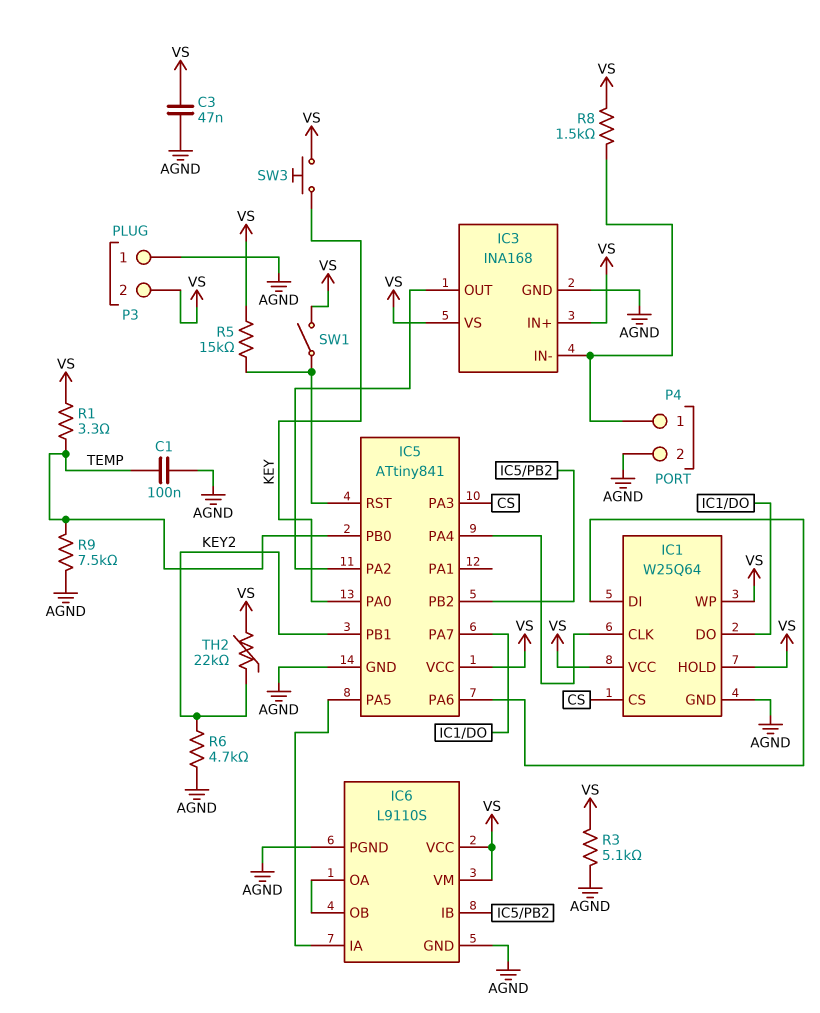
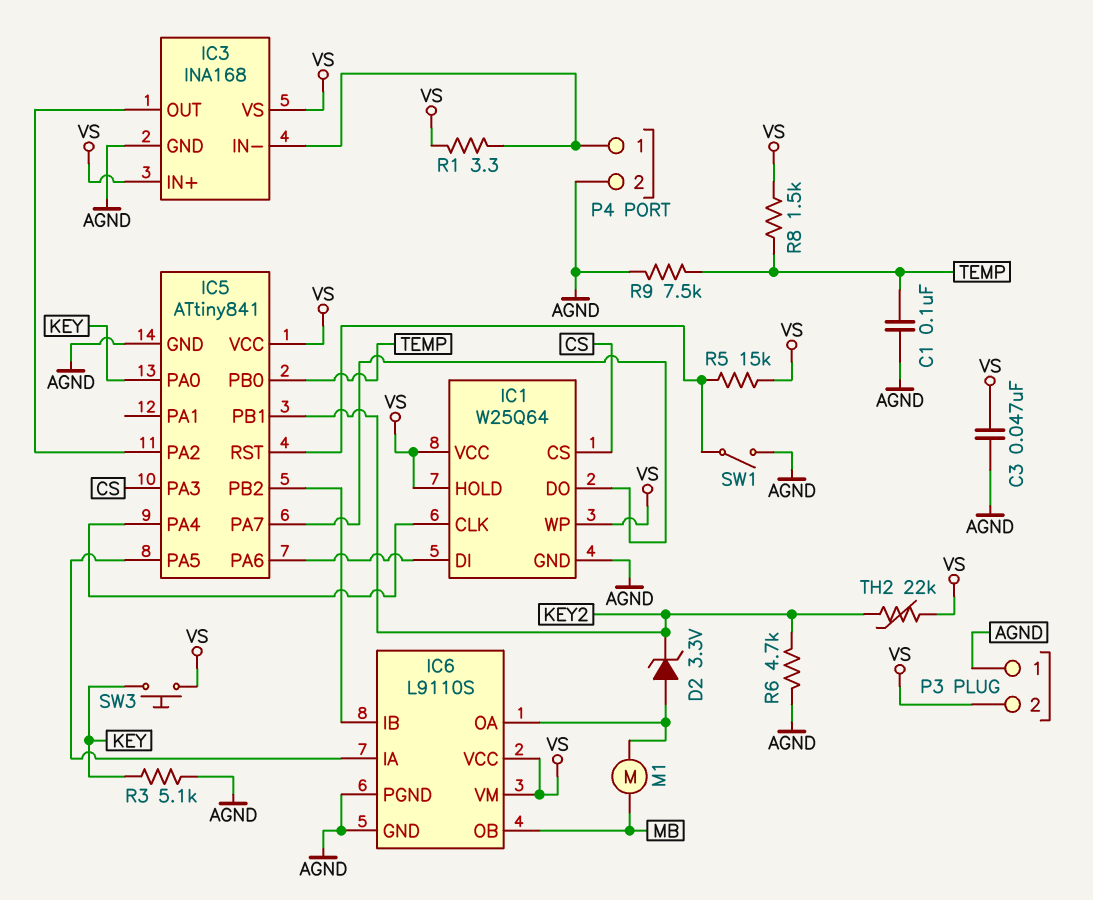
D2: none -> zener 3.3V (A IC6/OA, K KEY2)
IC6 pin OB: IC6/OA -> MB
M1: none -> motor (IC6/OA, MB)
R1: 3.3 (TEMP, VS) -> 3.3 (IC3/IN-, VS)
R3: 5.1k (AGND, VS) -> 5.1k (AGND, KEY)
R8: 1.5k (IC3/IN-, VS) -> 1.5k (TEMP, VS)
SW1: switch (IC5/RST, VS) -> switch (AGND, IC5/RST)

